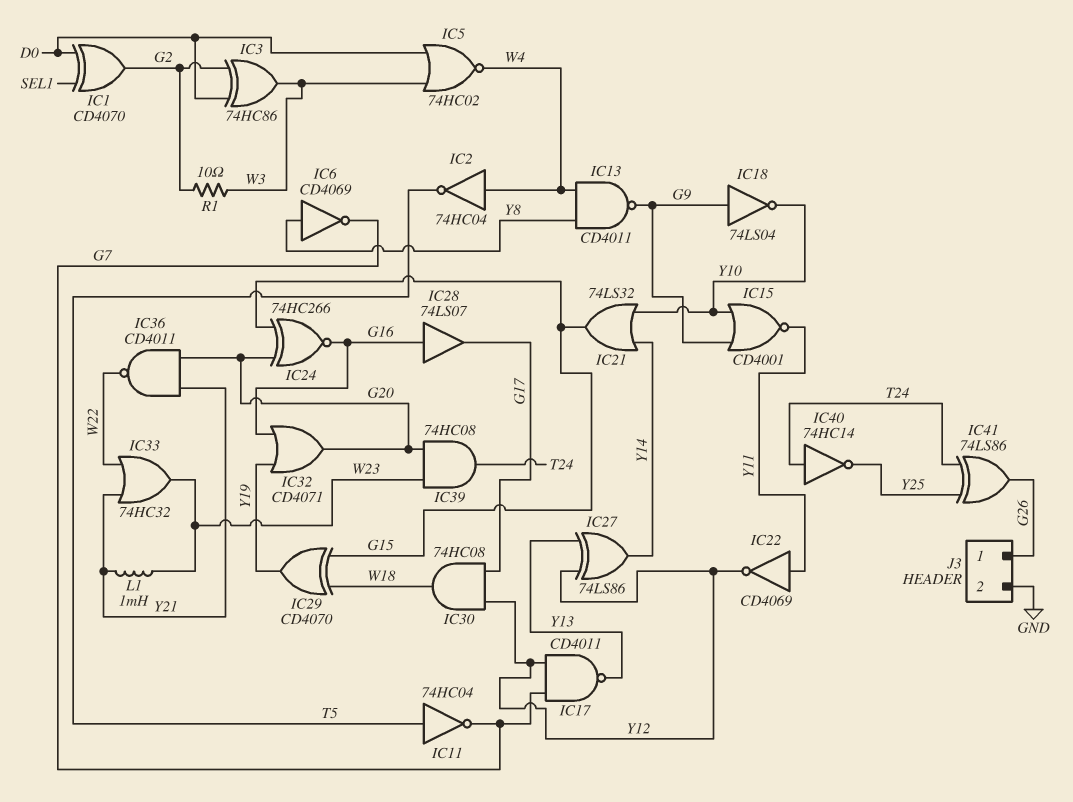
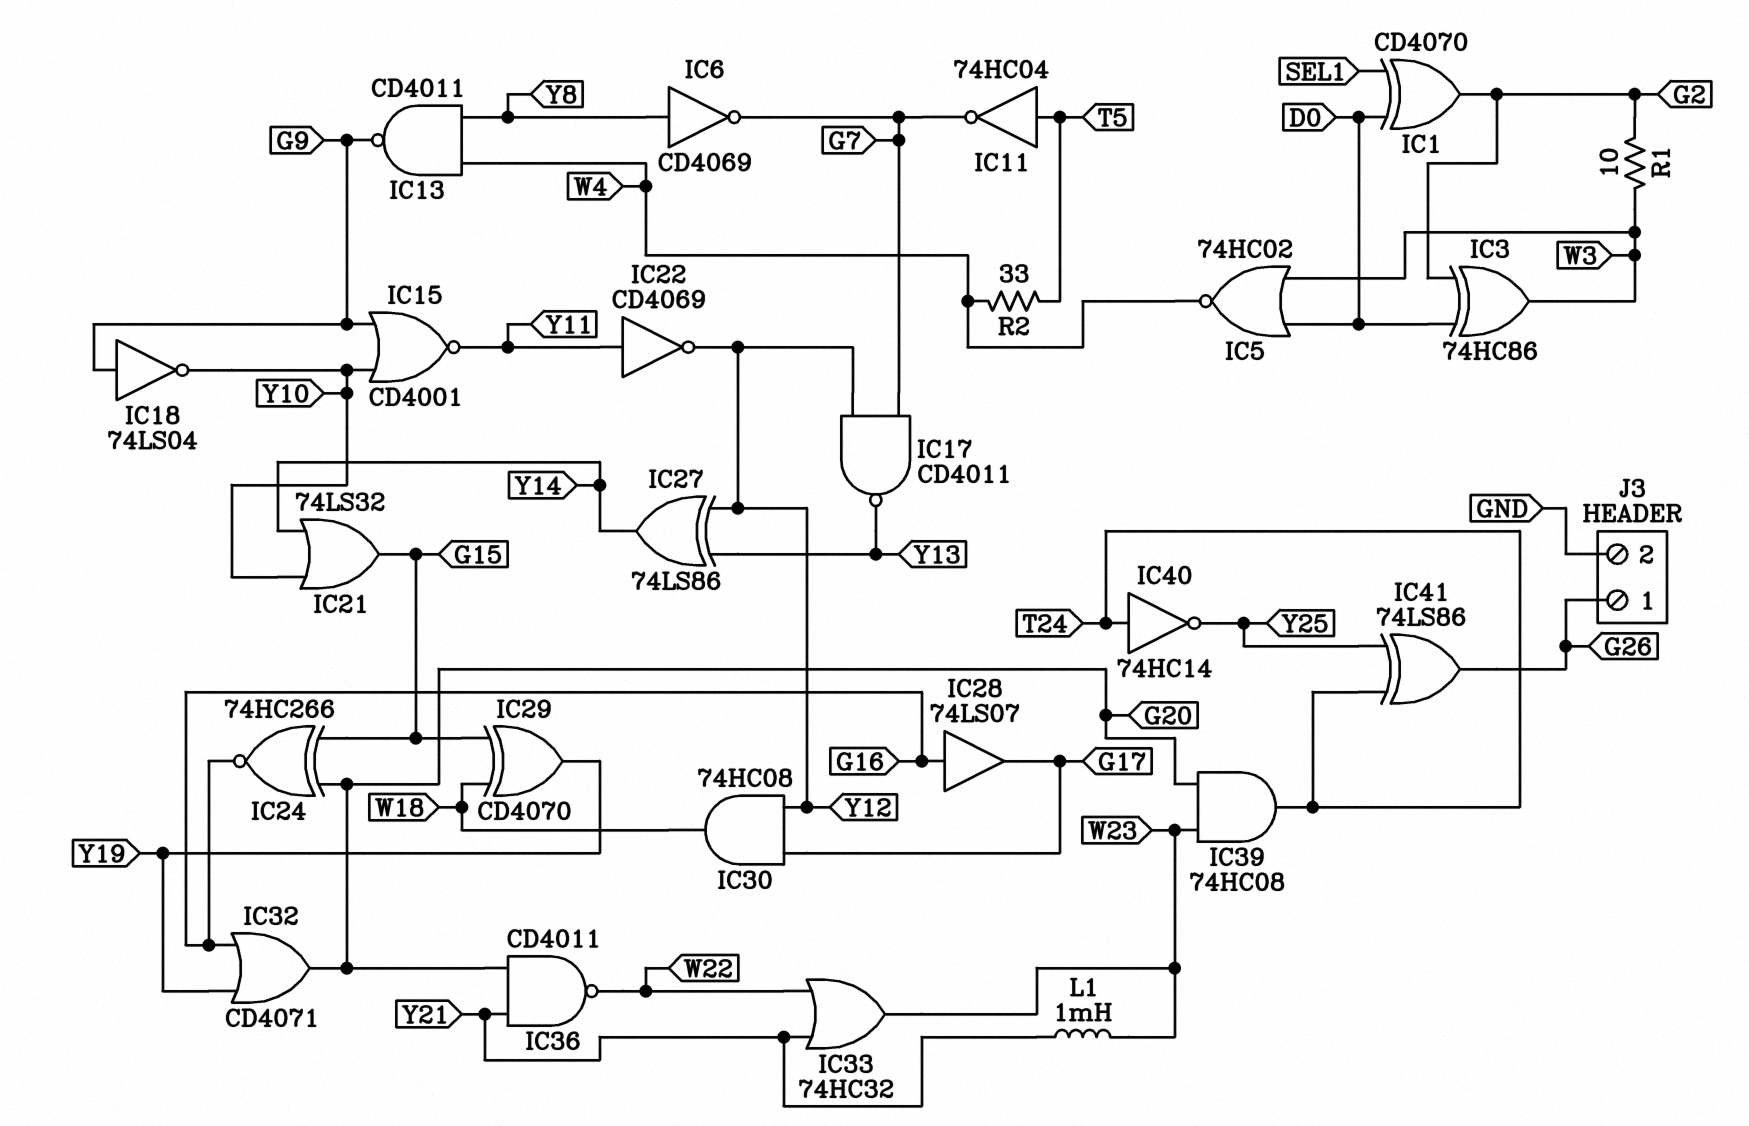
IC2: NOT 74HC04 (in W4, out T5) -> none
R2: none -> 33 (T5, W4)

